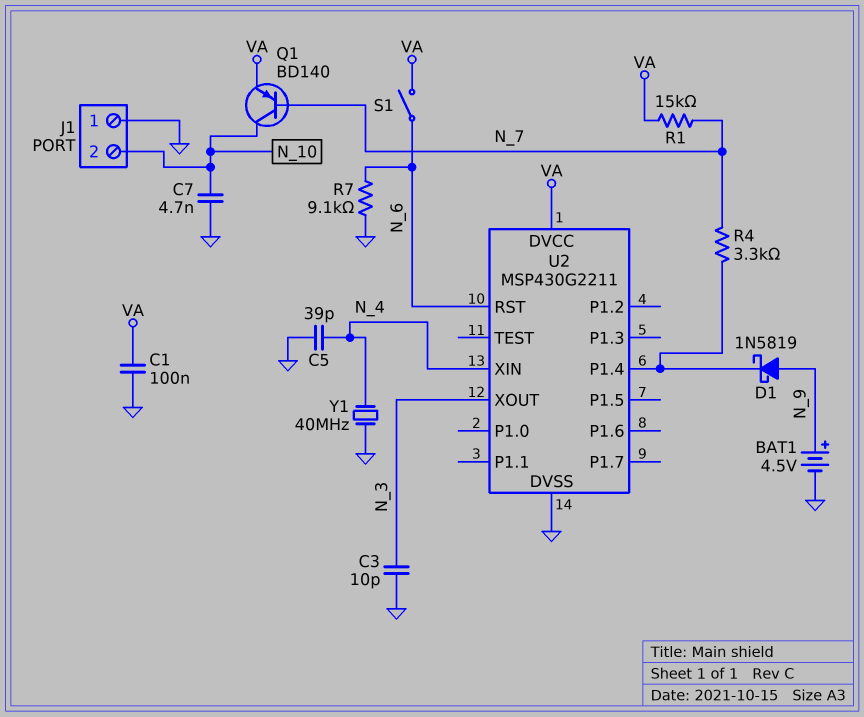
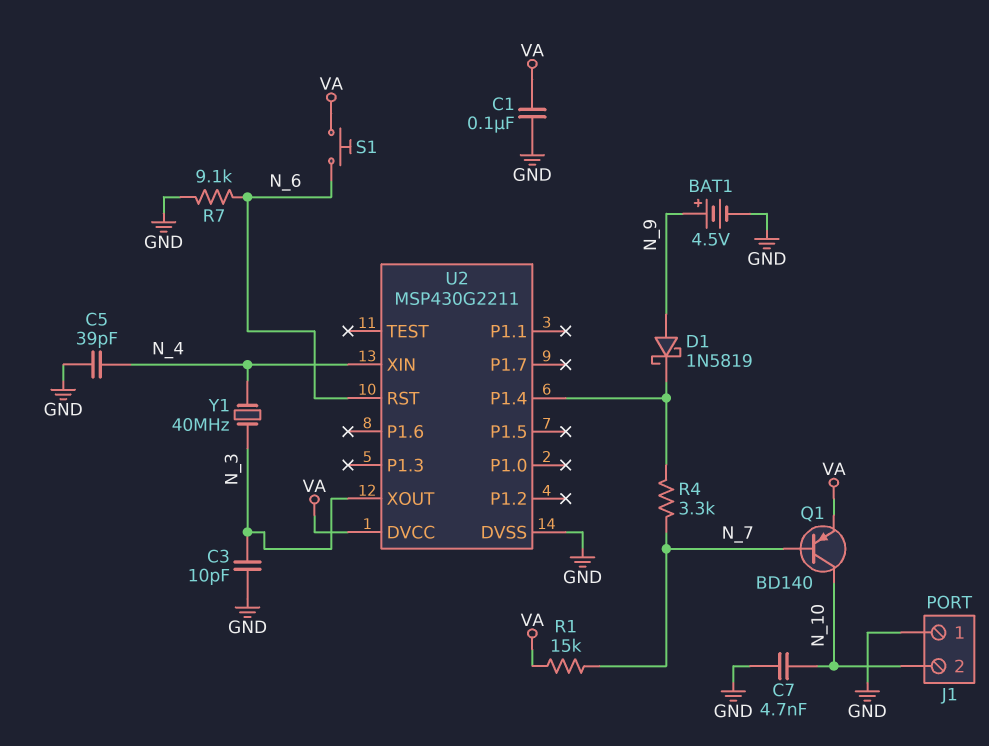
S1: switch (N_6, VA) -> button (N_6, VA)
Y1: 40MHz (GND, N_4) -> 40MHz (N_3, N_4)

